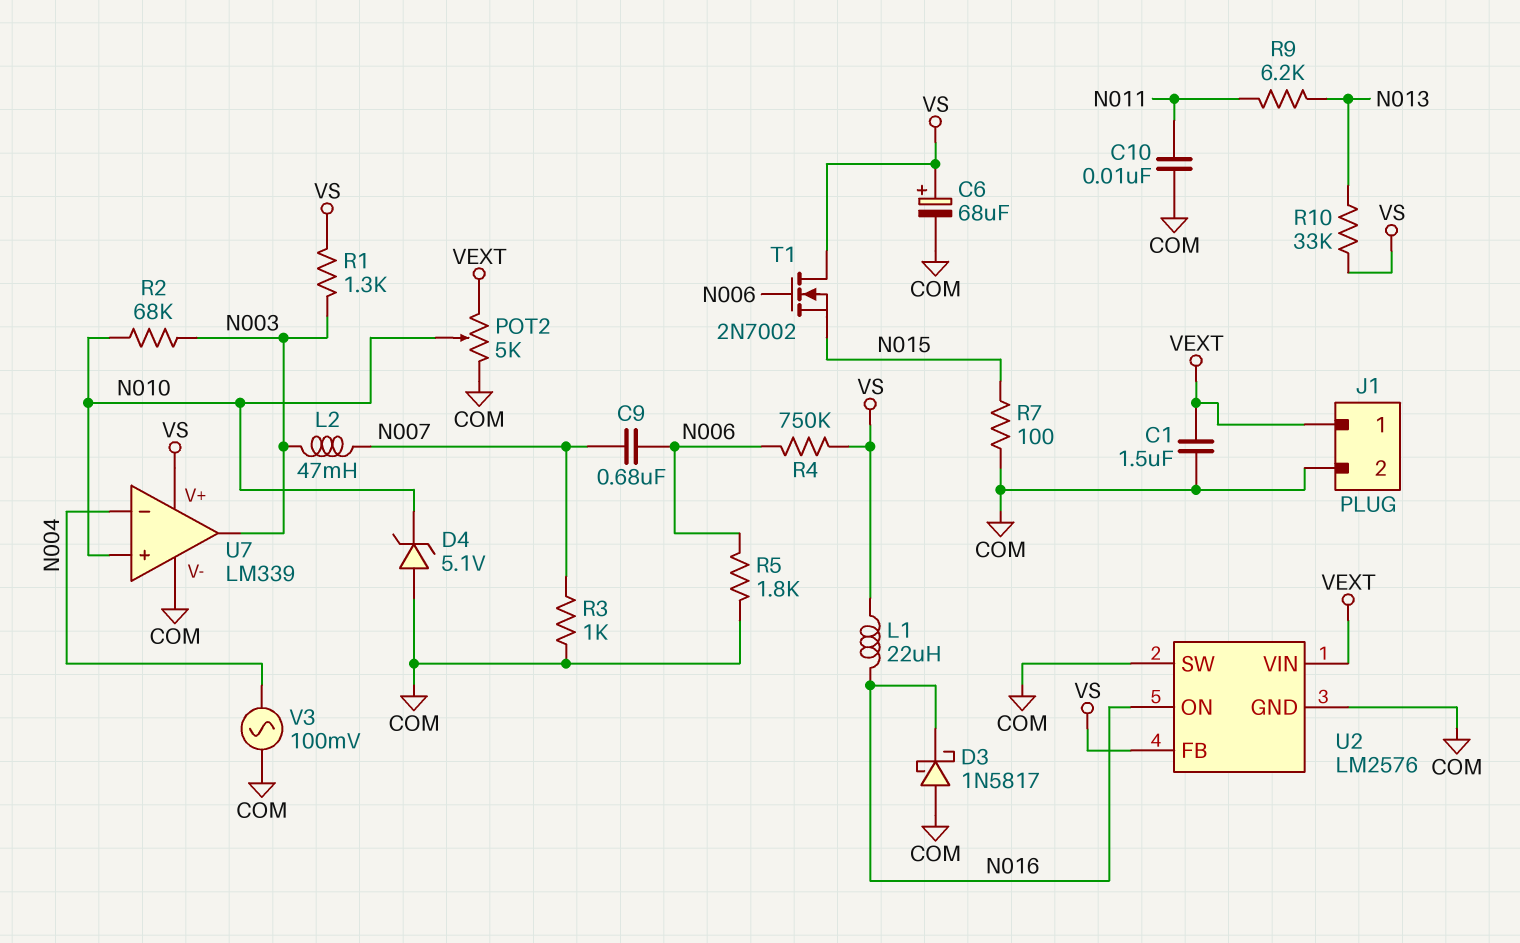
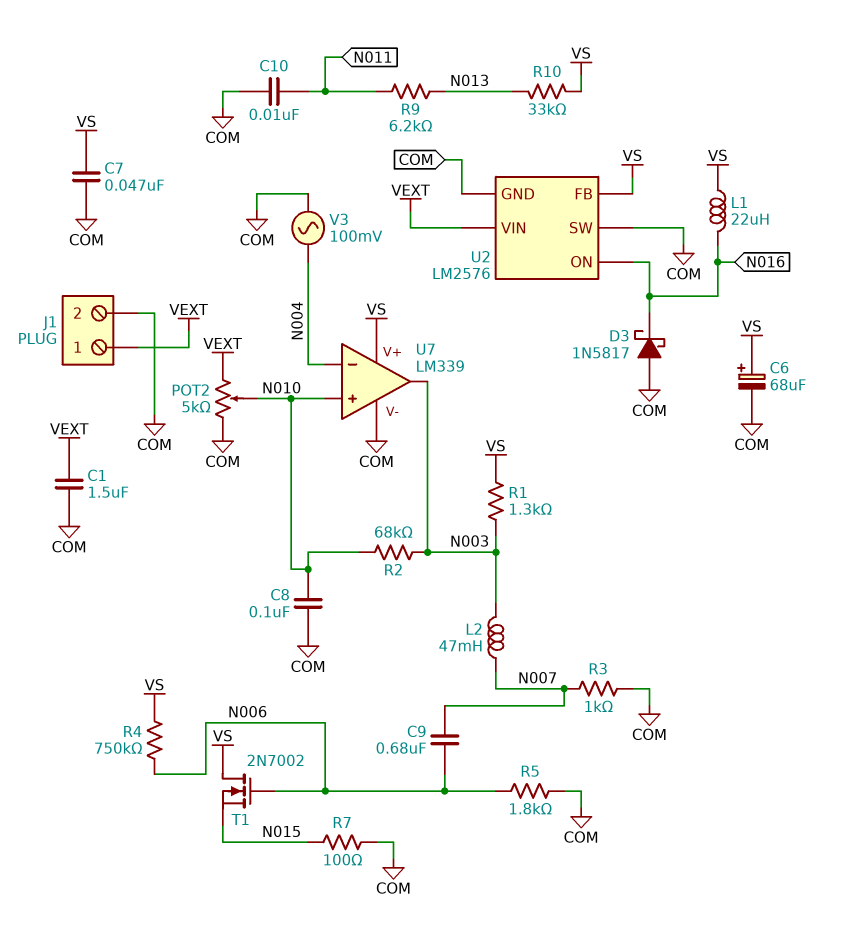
C7: none -> 47nF (COM, VS)
C8: none -> 100nF (COM, N010)
D4: zener 5.1V (A COM, K N010) -> none

